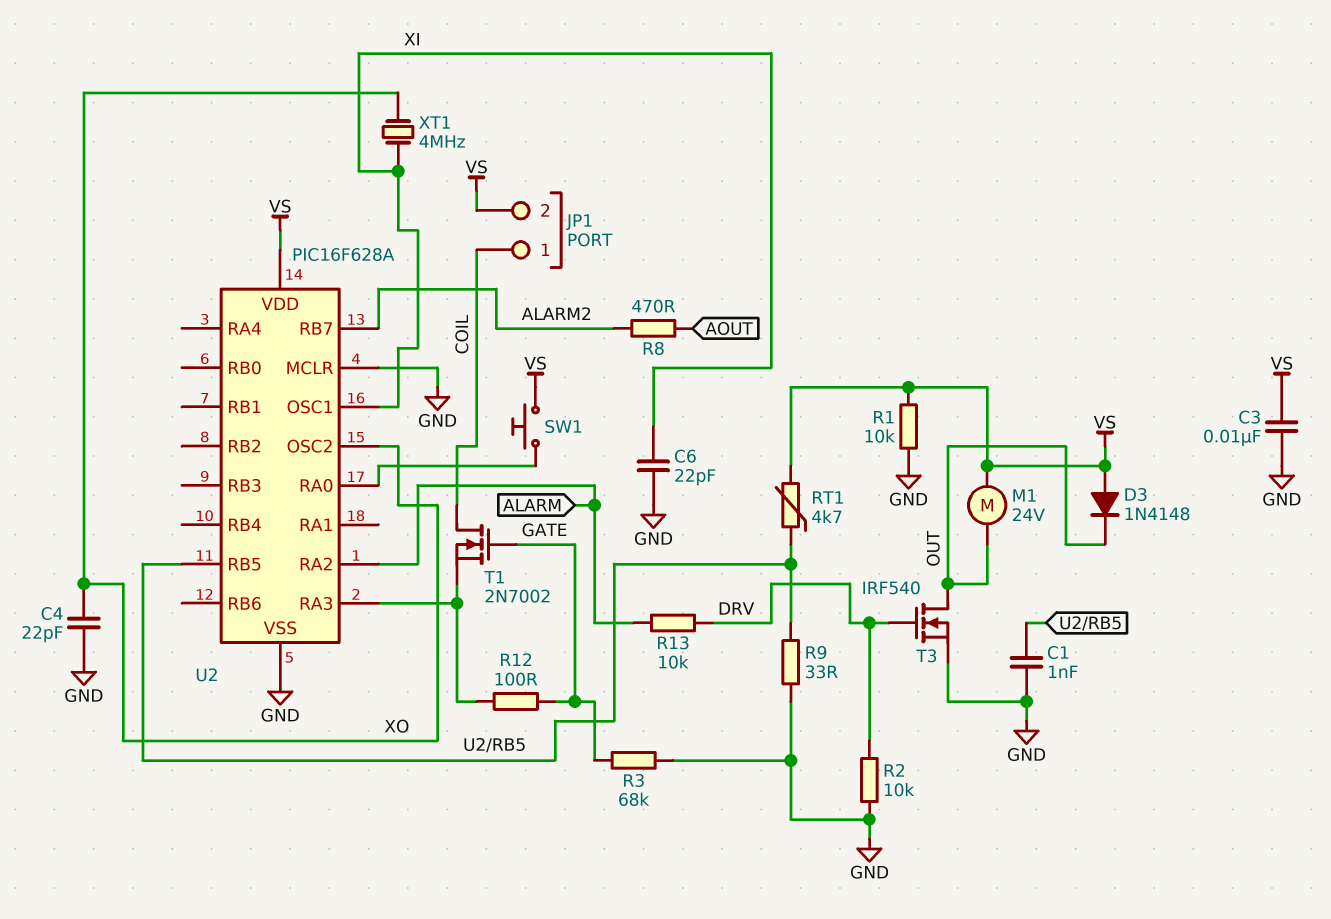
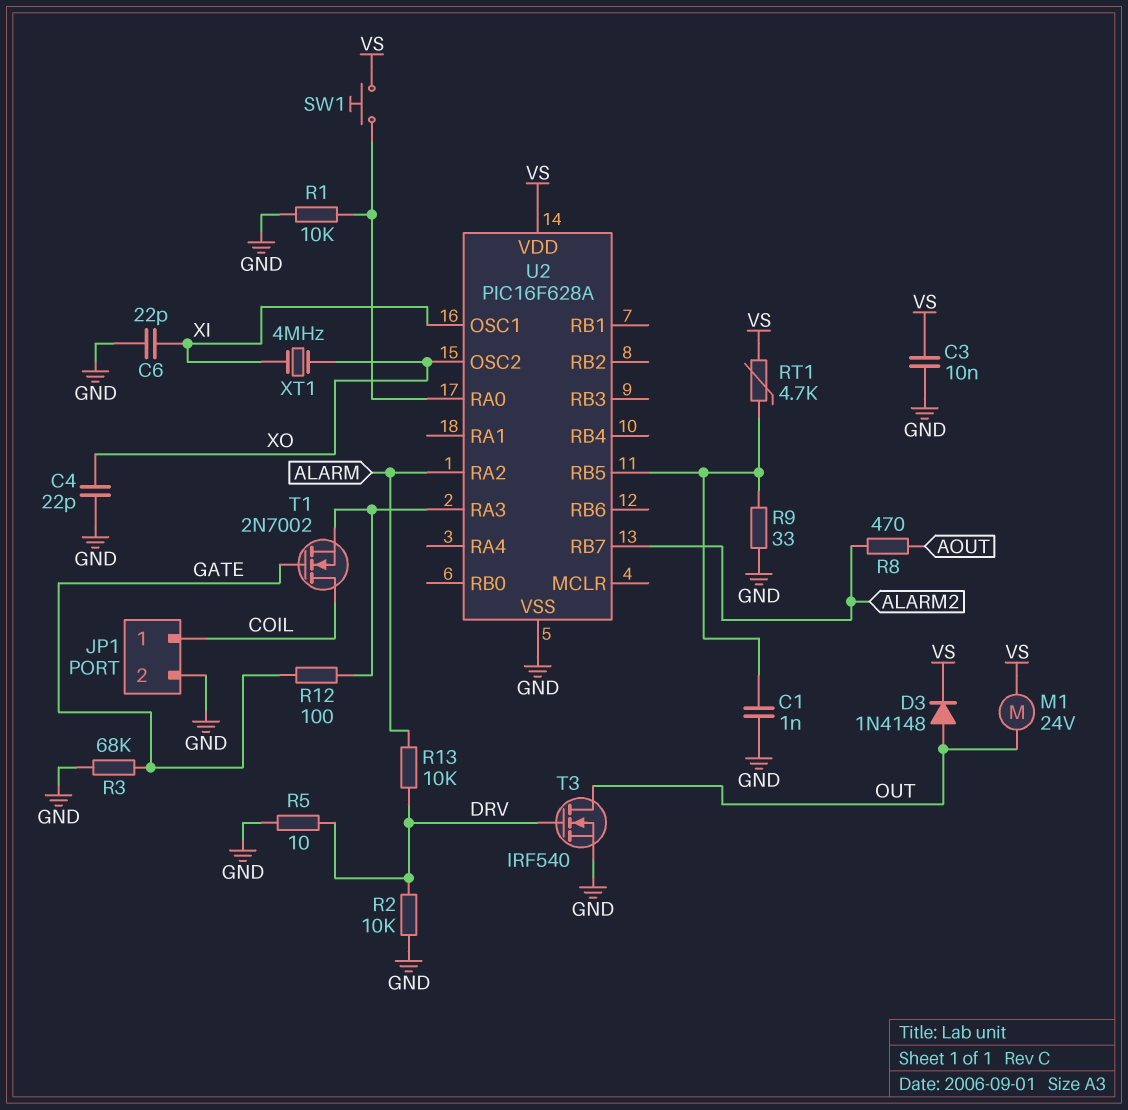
D3: diode 1N4148 (A VS, K OUT) -> diode 1N4148 (A OUT, K VS)
JP1 pin 2: VS -> GND
R1: 10k (GND, VS) -> 10k (GND, U2/RA0)
R5: none -> 10 (DRV, GND)
U2 pin MCLR: GND -> none

